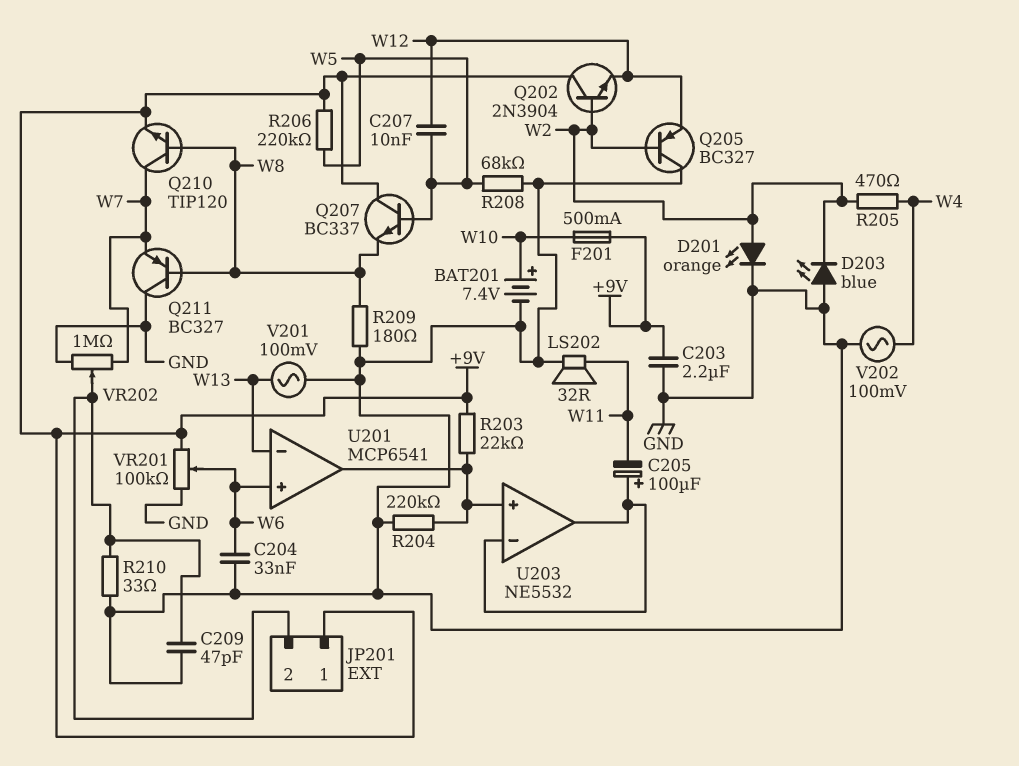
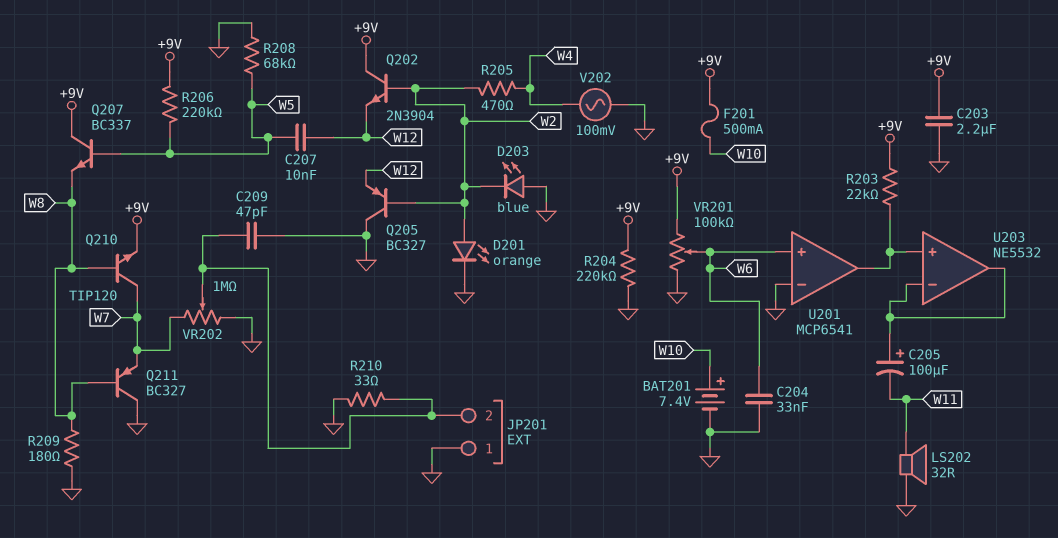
JP201 pin 1: +9V -> GND
R204: 220k (GND, U201/out) -> 220k (+9V, GND)
U201 pin in-: W13 -> GND
V201: AC 100mV (GND, W13) -> none

